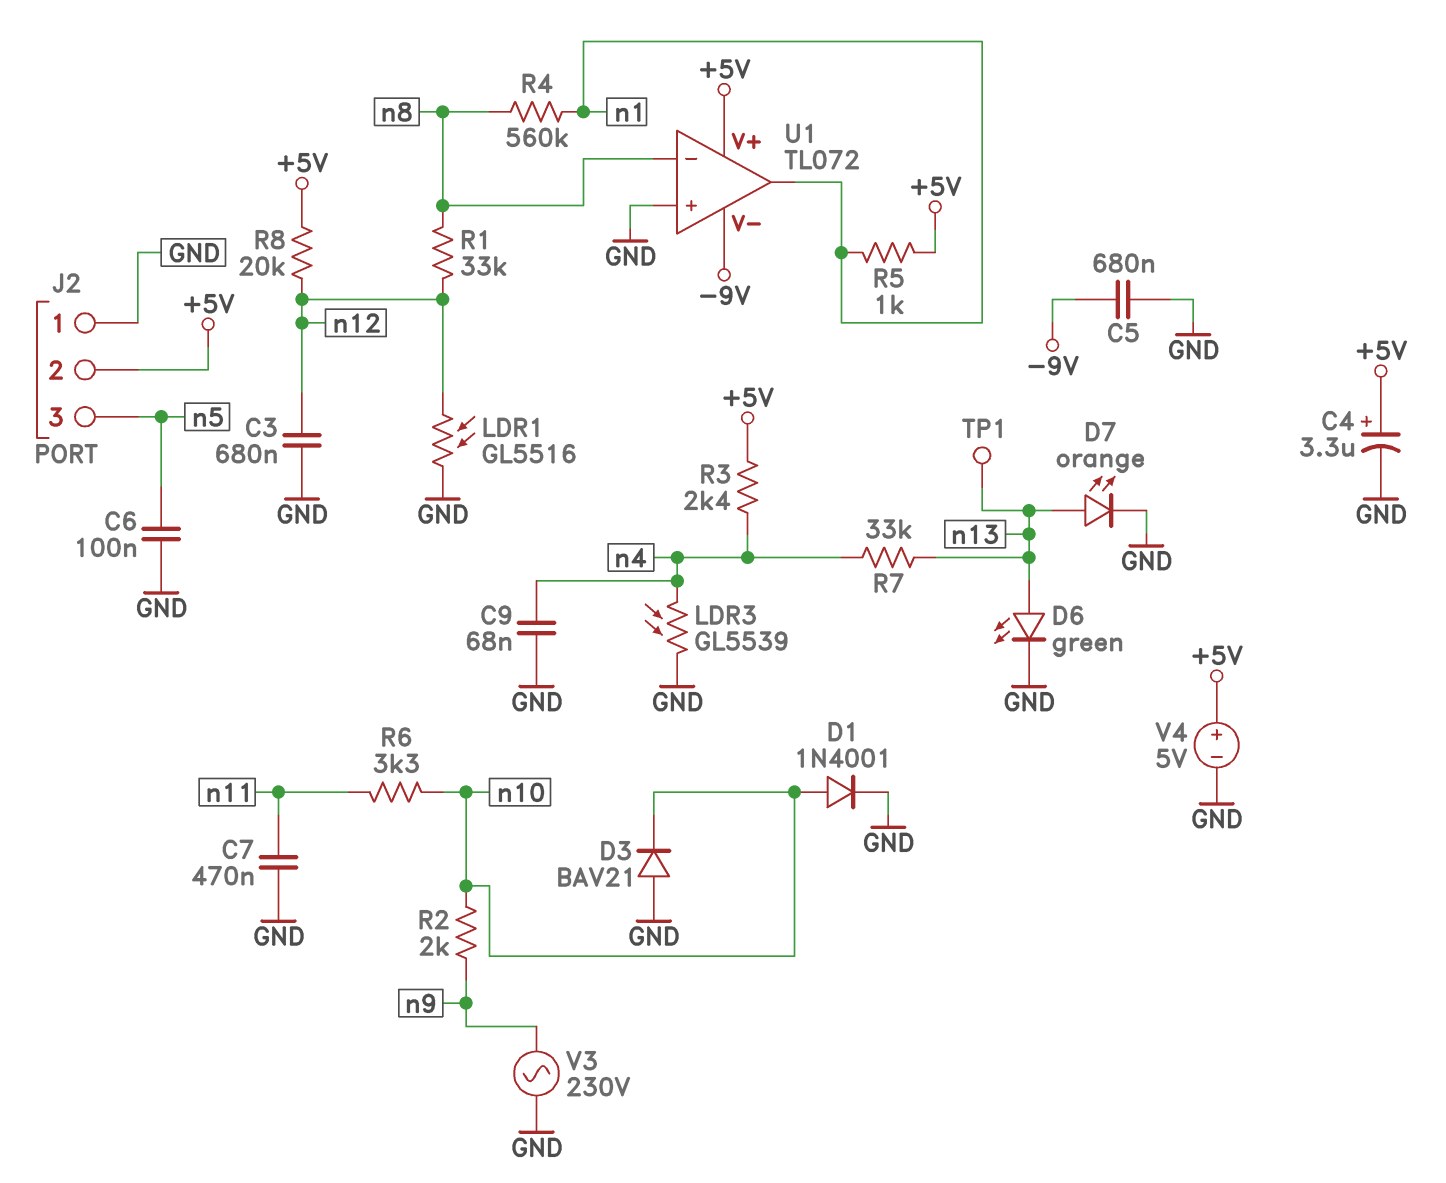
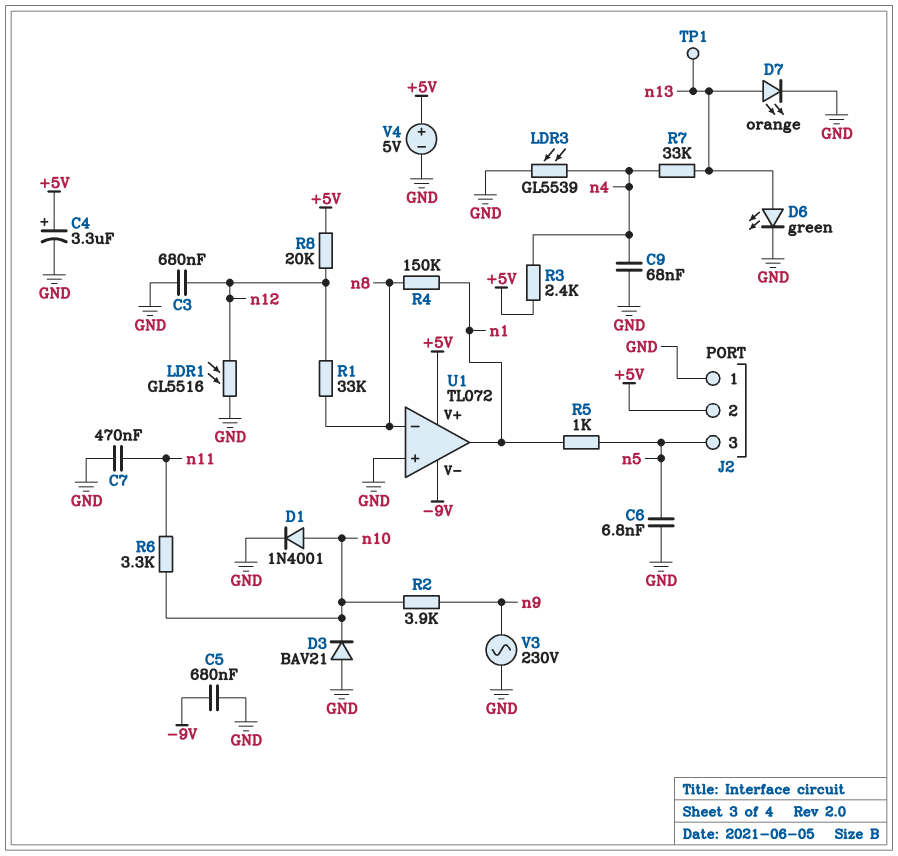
C6: 100nF (GND, n5) -> 6.8nF (GND, n5)
R2: 2k (n9, n10) -> 3.9k (n9, n10)
R4: 560k (n1, n8) -> 150k (n1, n8)
R5: 1k (+5V, n1) -> 1k (n1, n5)

